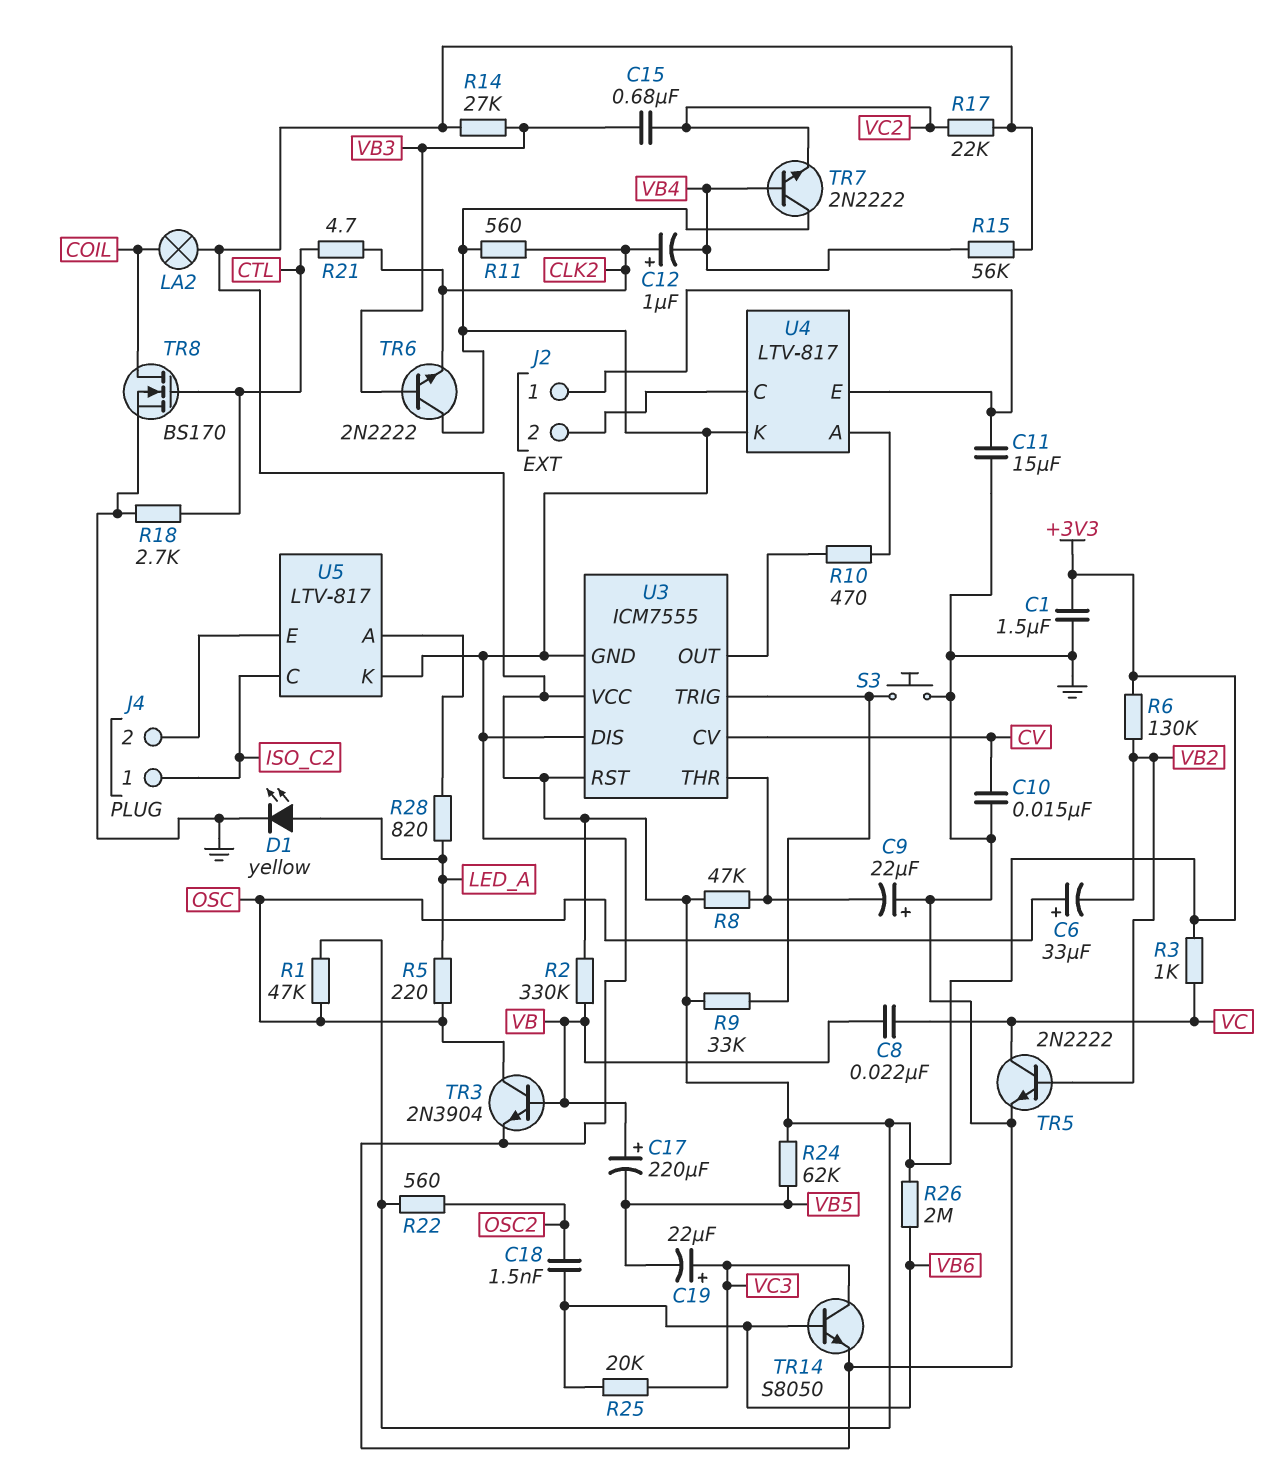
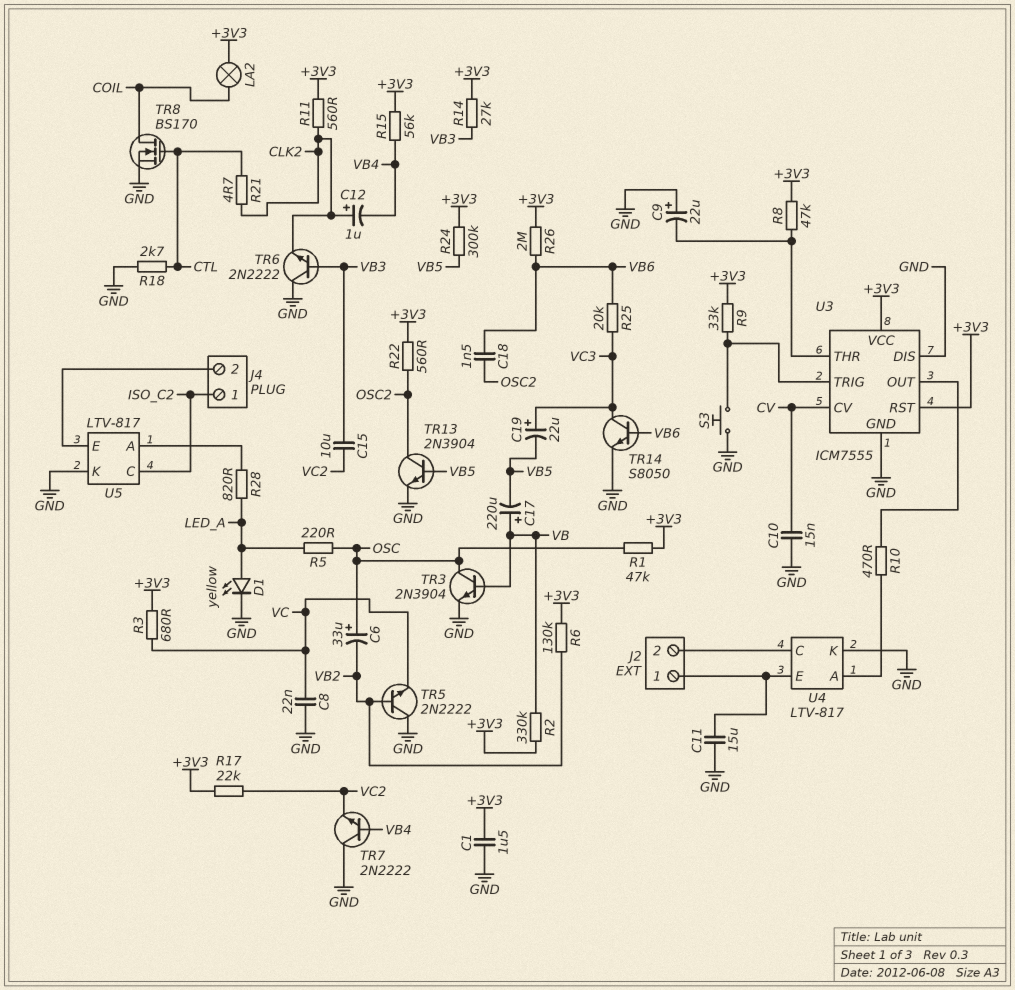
C8: 22nF (VB, VC) -> 22nF (GND, VC)
C15: 680nF (VB3, VC2) -> 10uF (VB3, VC2)
R3: 1k (+3V3, VC) -> 680 (+3V3, VC)
R11: 560 (CLK2, GND) -> 560 (+3V3, CLK2)
R24: 62k (+3V3, VB5) -> 300k (+3V3, VB5)
TR5: NPN 2N2222 (B VB2, C VC, E GND) -> NPN 2N2222 (B VB2, C GND, E VC)
TR13: none -> NPN 2N3904 (B VB5, C OSC2, E GND)

